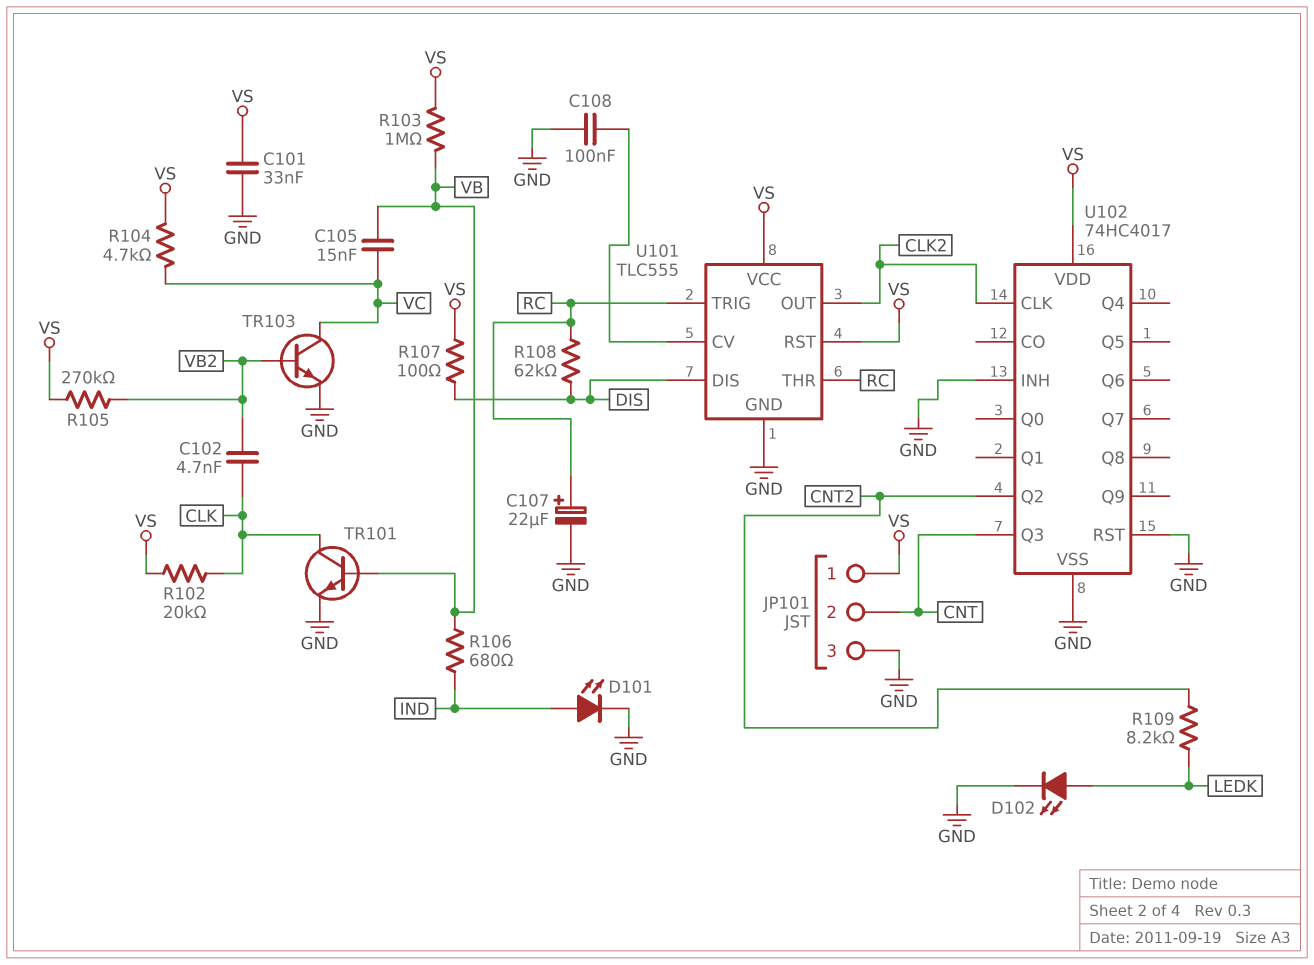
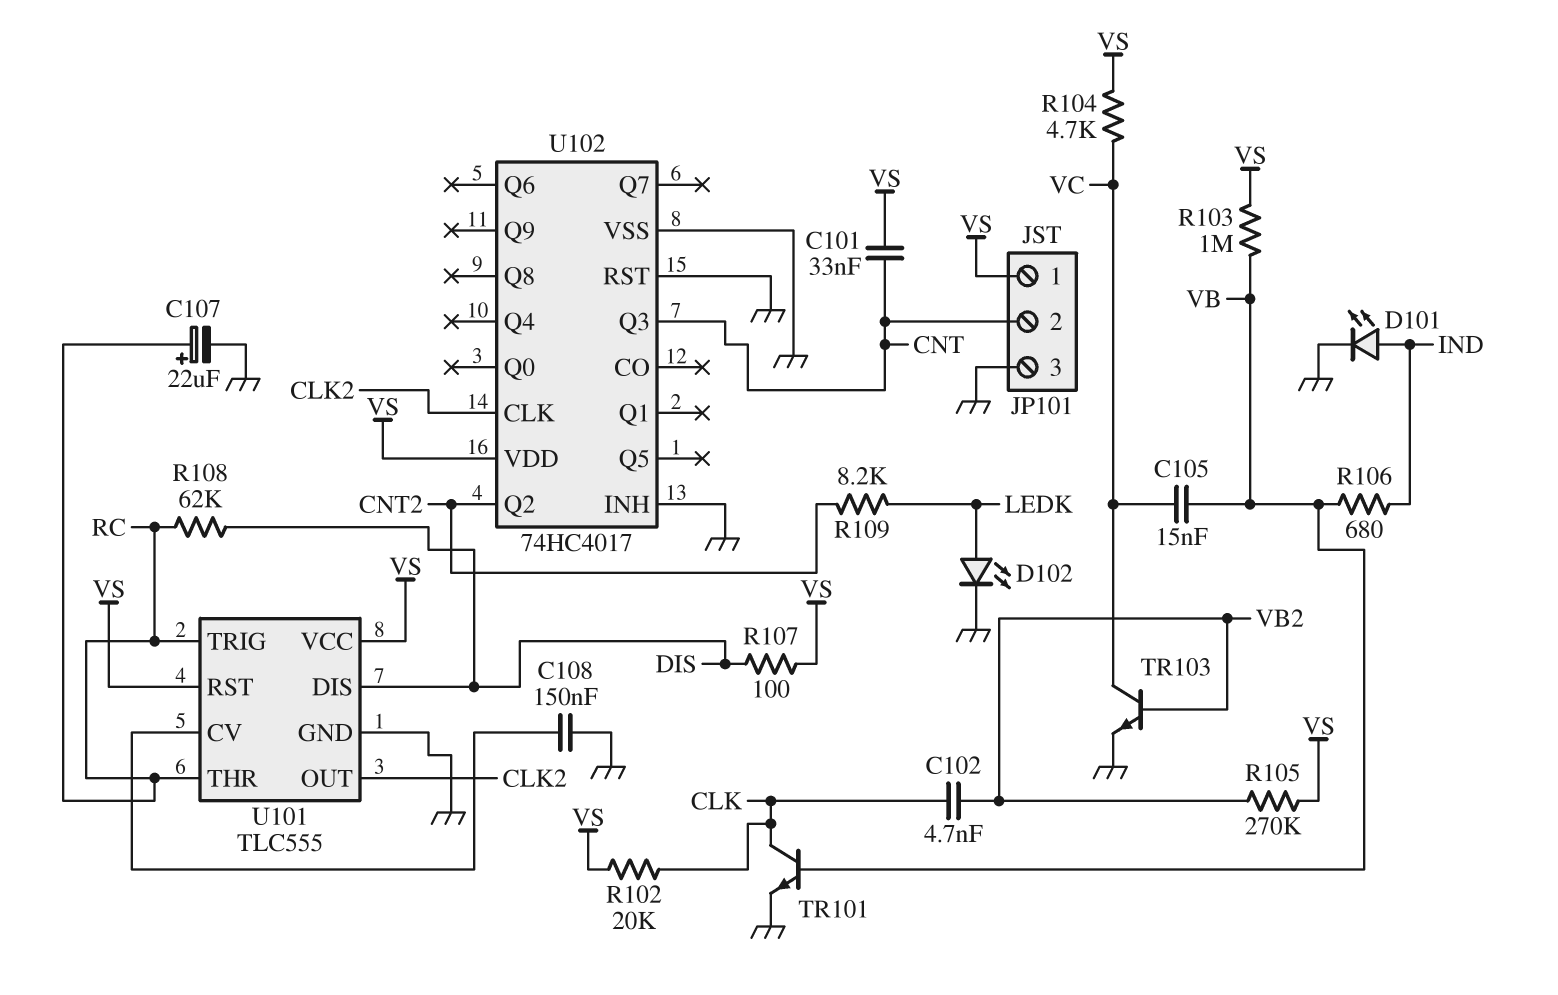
C101: 33nF (GND, VS) -> 33nF (CNT, VS)
C108: 100nF (GND, U101/CV) -> 150nF (GND, U101/CV)

